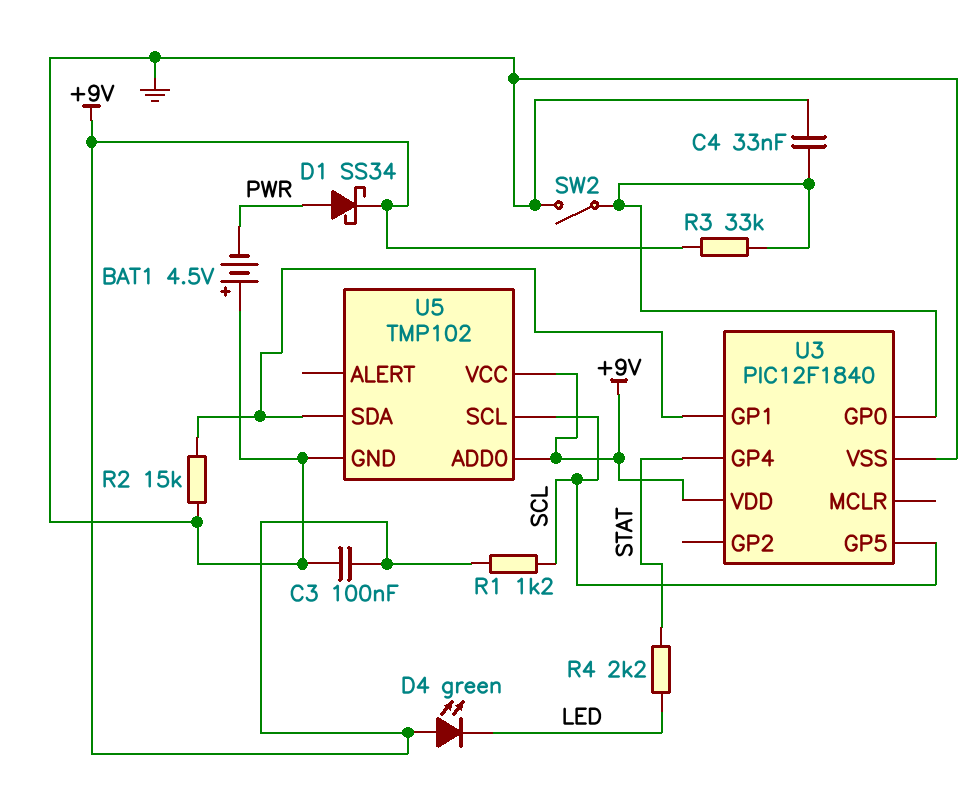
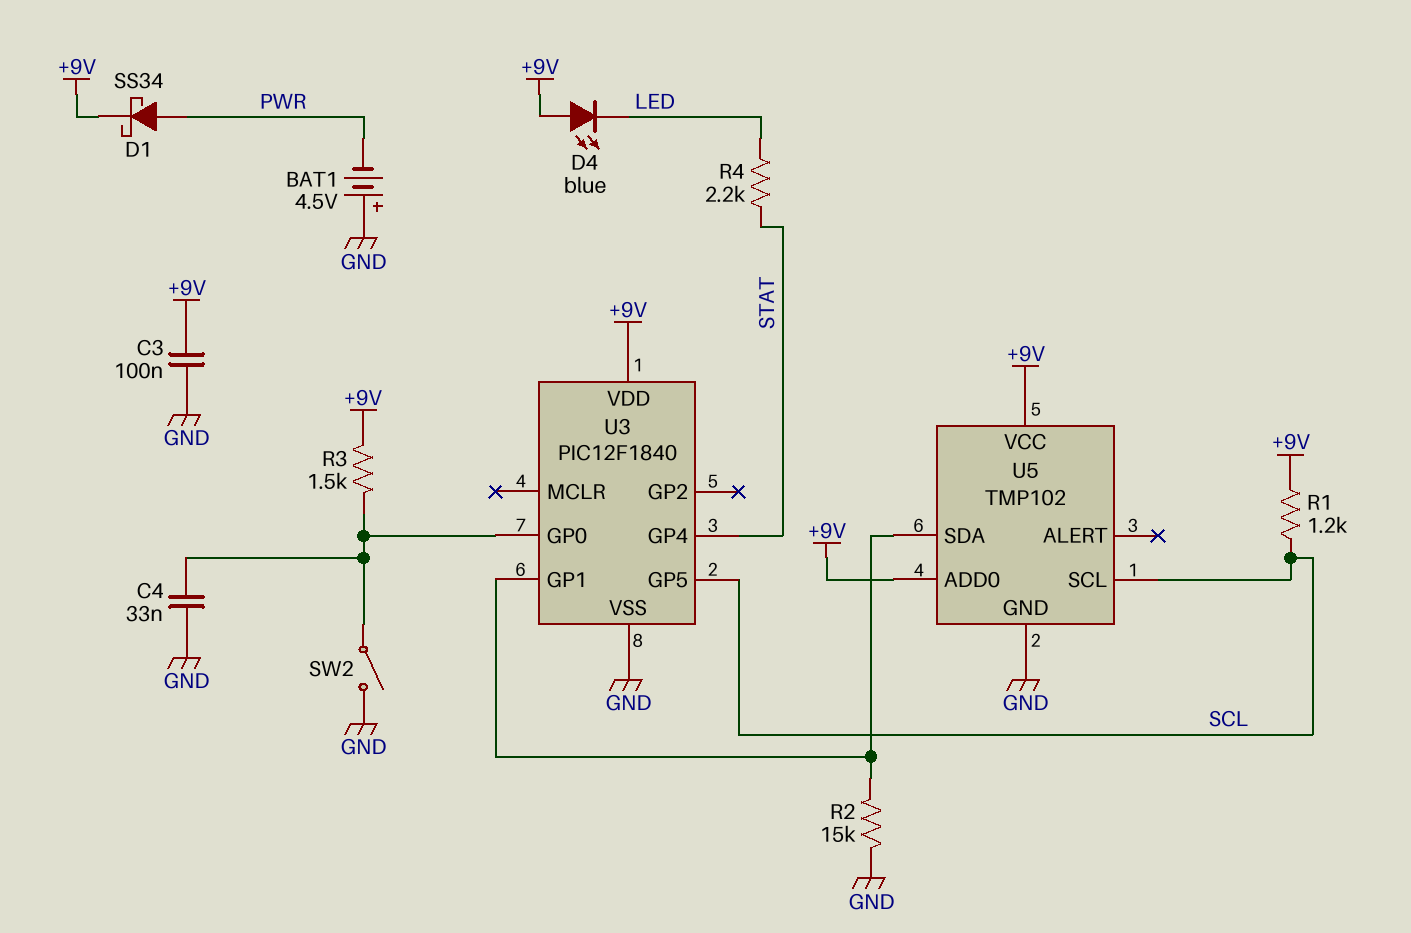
D4: LED green (A +9V, K LED) -> LED blue (A +9V, K LED)
R3: 33k (+9V, U3/GP0) -> 1.5k (+9V, U3/GP0)

